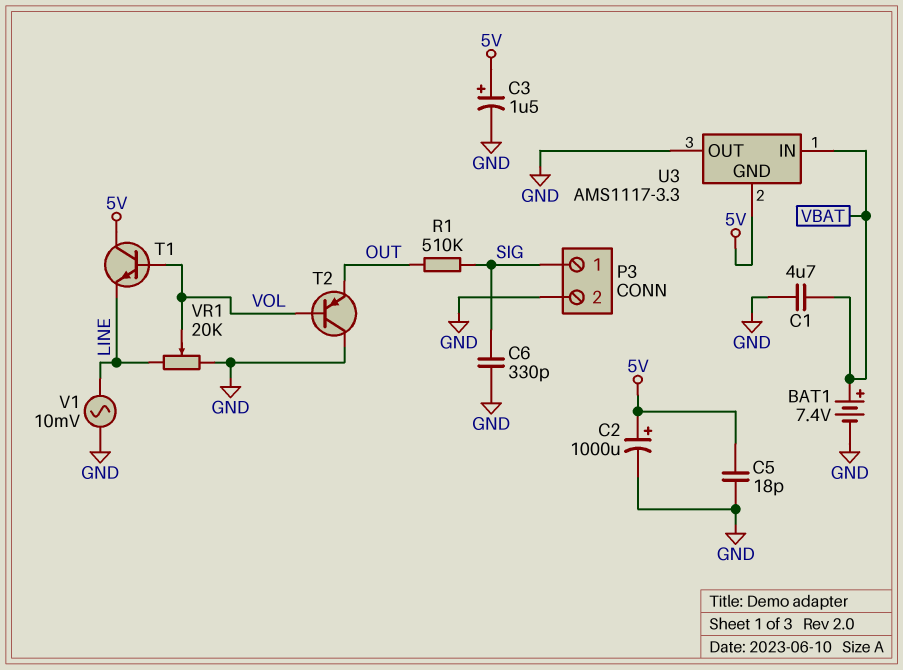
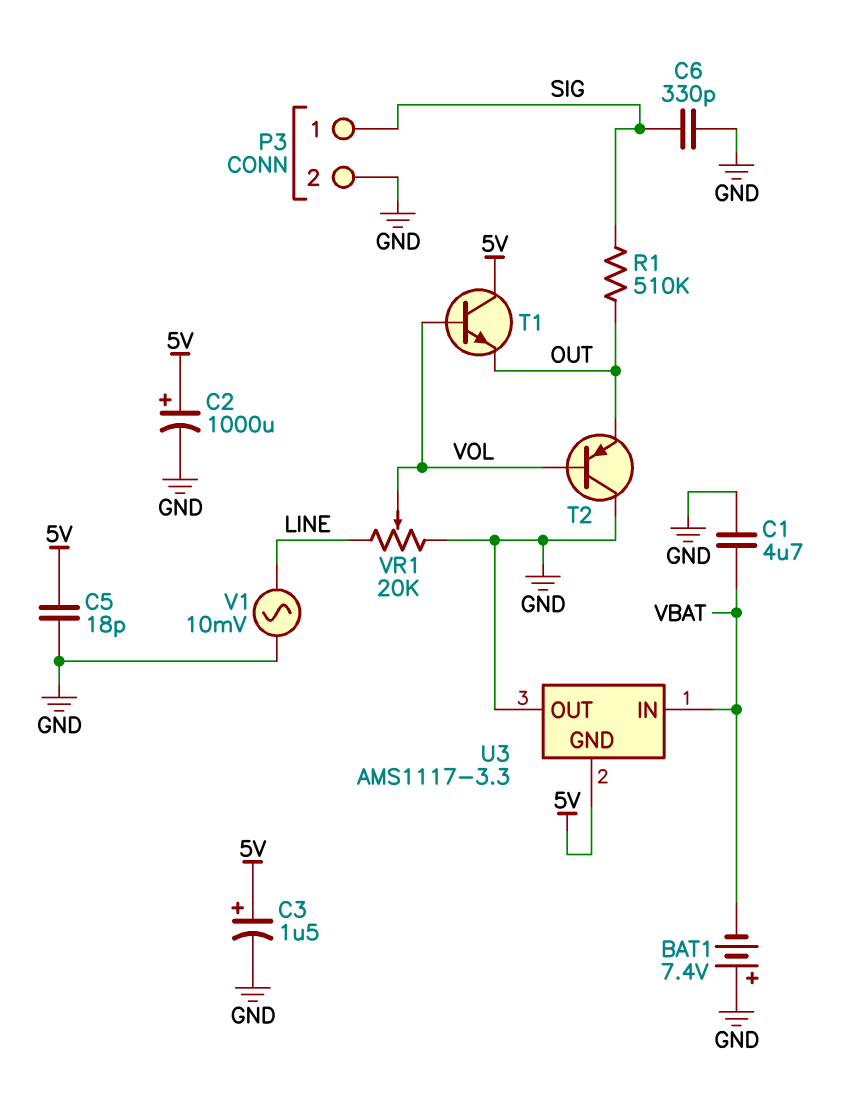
BAT1: 7.4V (plus VBAT, minus GND) -> 7.4V (plus GND, minus VBAT)
T1: NPN (B VOL, C 5V, E LINE) -> NPN (B VOL, C 5V, E OUT)

